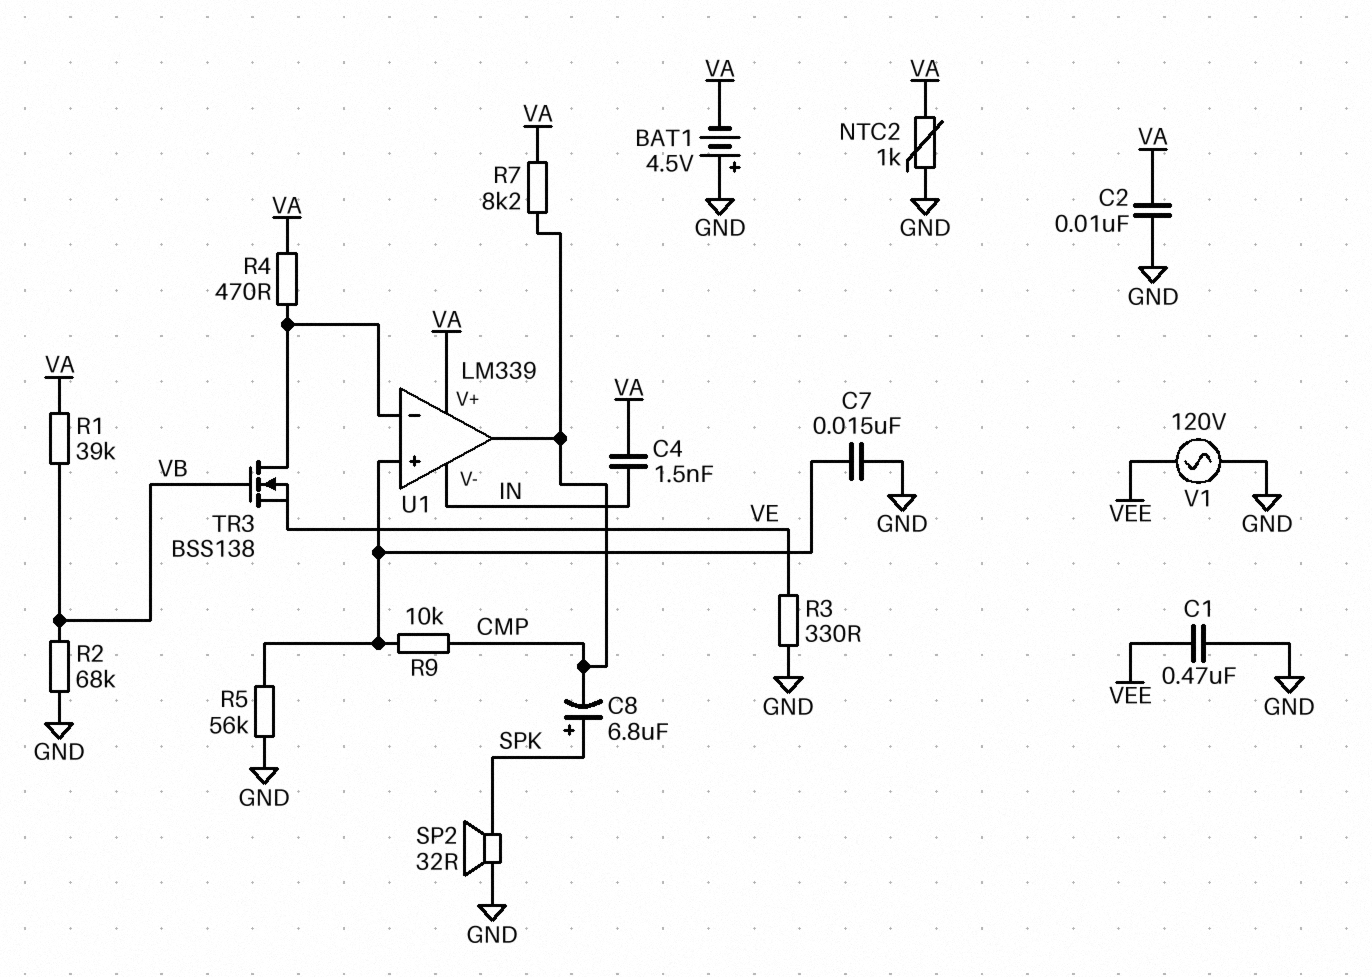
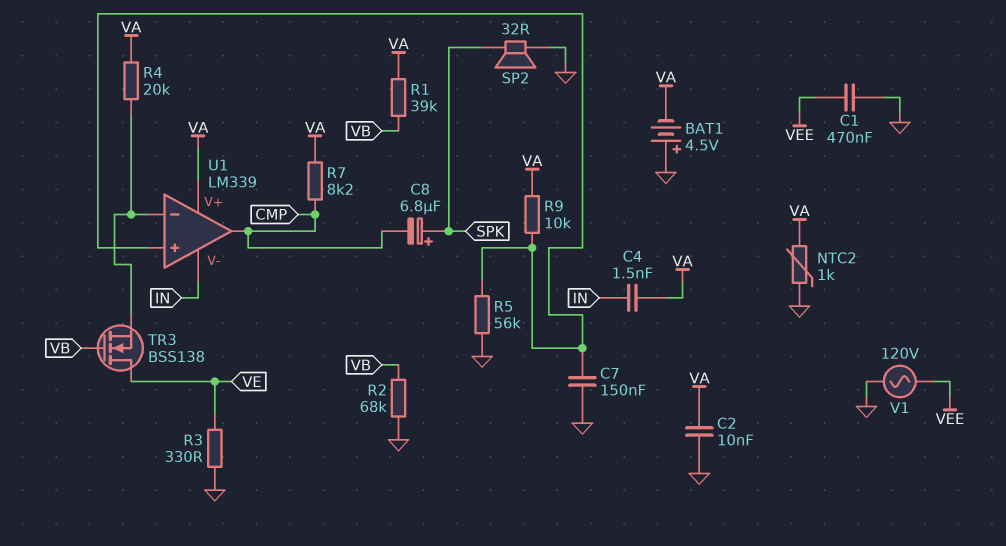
C7: 15nF (GND, U1/in+) -> 150nF (GND, U1/in+)
R4: 470 (U1/in-, VA) -> 20k (U1/in-, VA)
R9: 10k (CMP, U1/in+) -> 10k (U1/in+, VA)
TR3: NMOS BSS138 (G VB, D U1/in-, S VE) -> NMOS BSS138 (G VB, D VE, S U1/in-)

